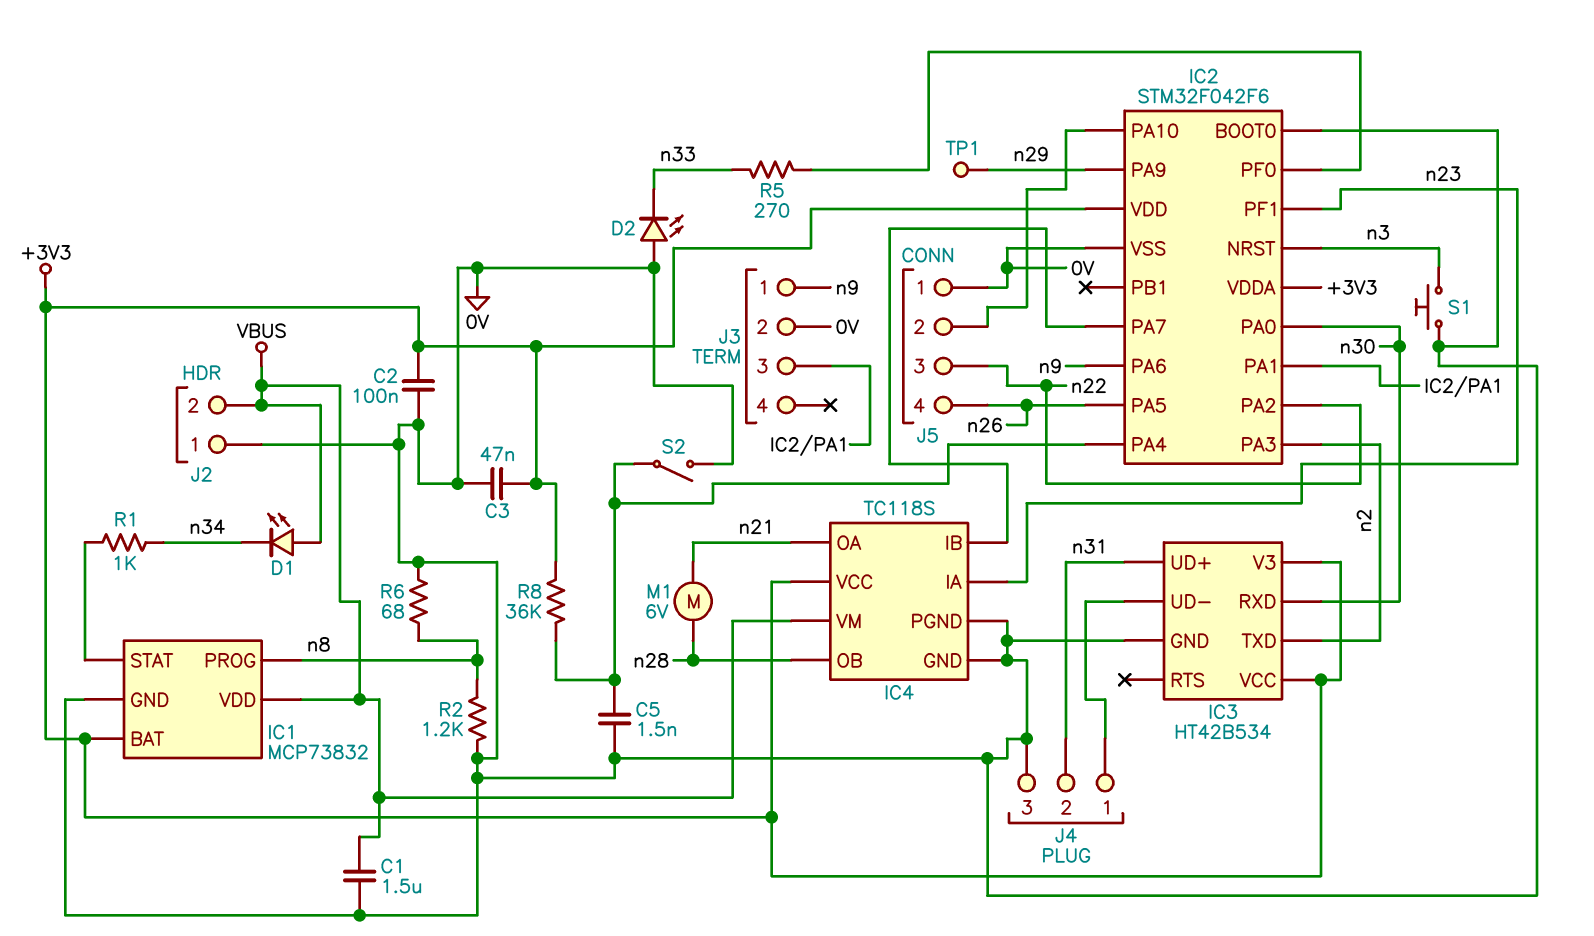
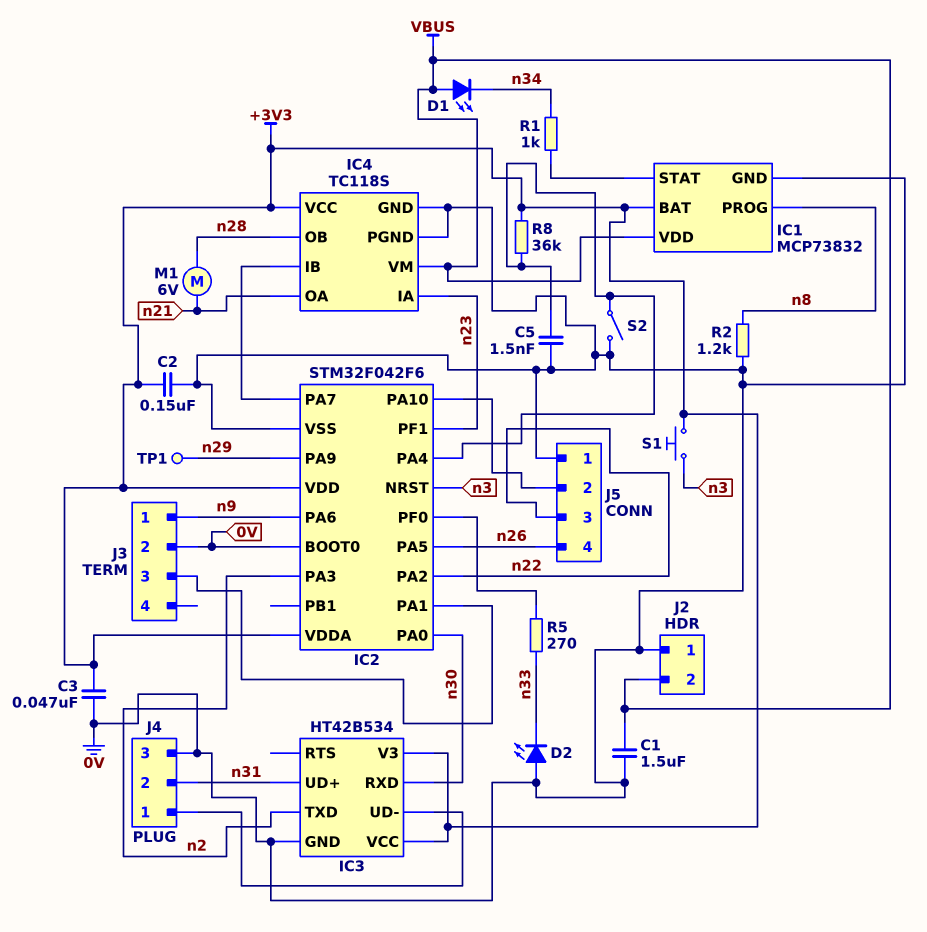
C2: 100nF (+3V3, 0V) -> 150nF (+3V3, 0V)
R6: 68 (0V, n8) -> none
S1: button (0V, n3) -> button (+3V3, n3)

